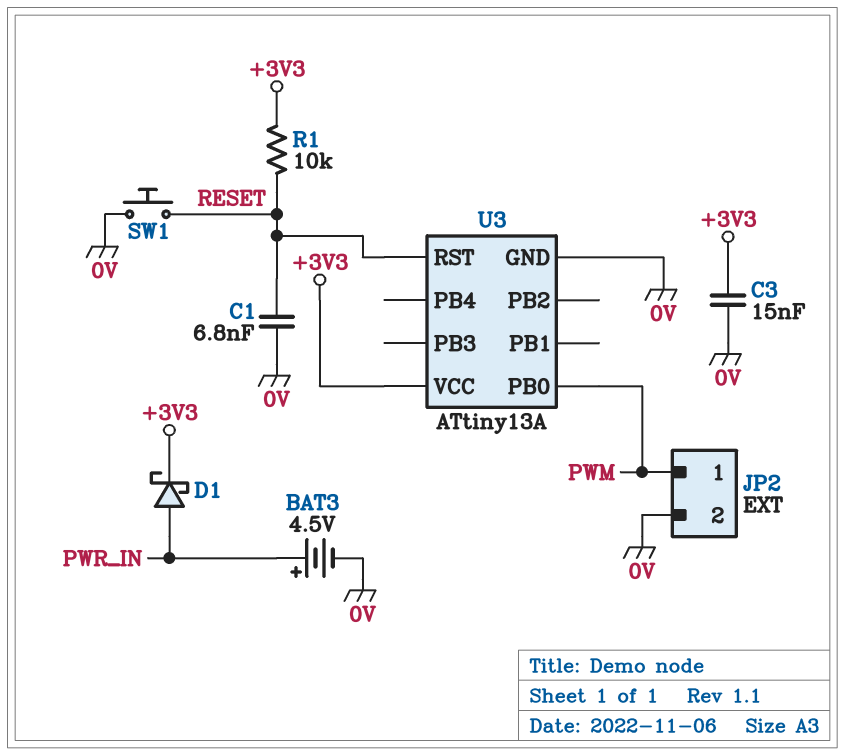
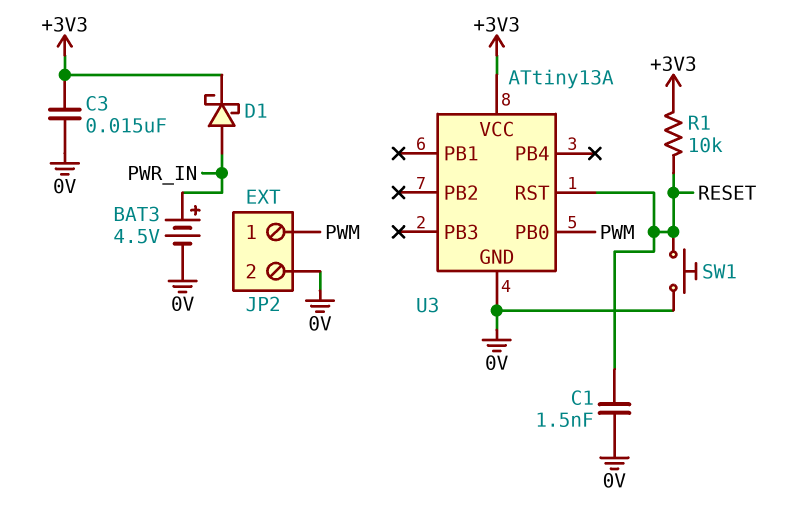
C1: 6.8nF (0V, RESET) -> 1.5nF (0V, RESET)

